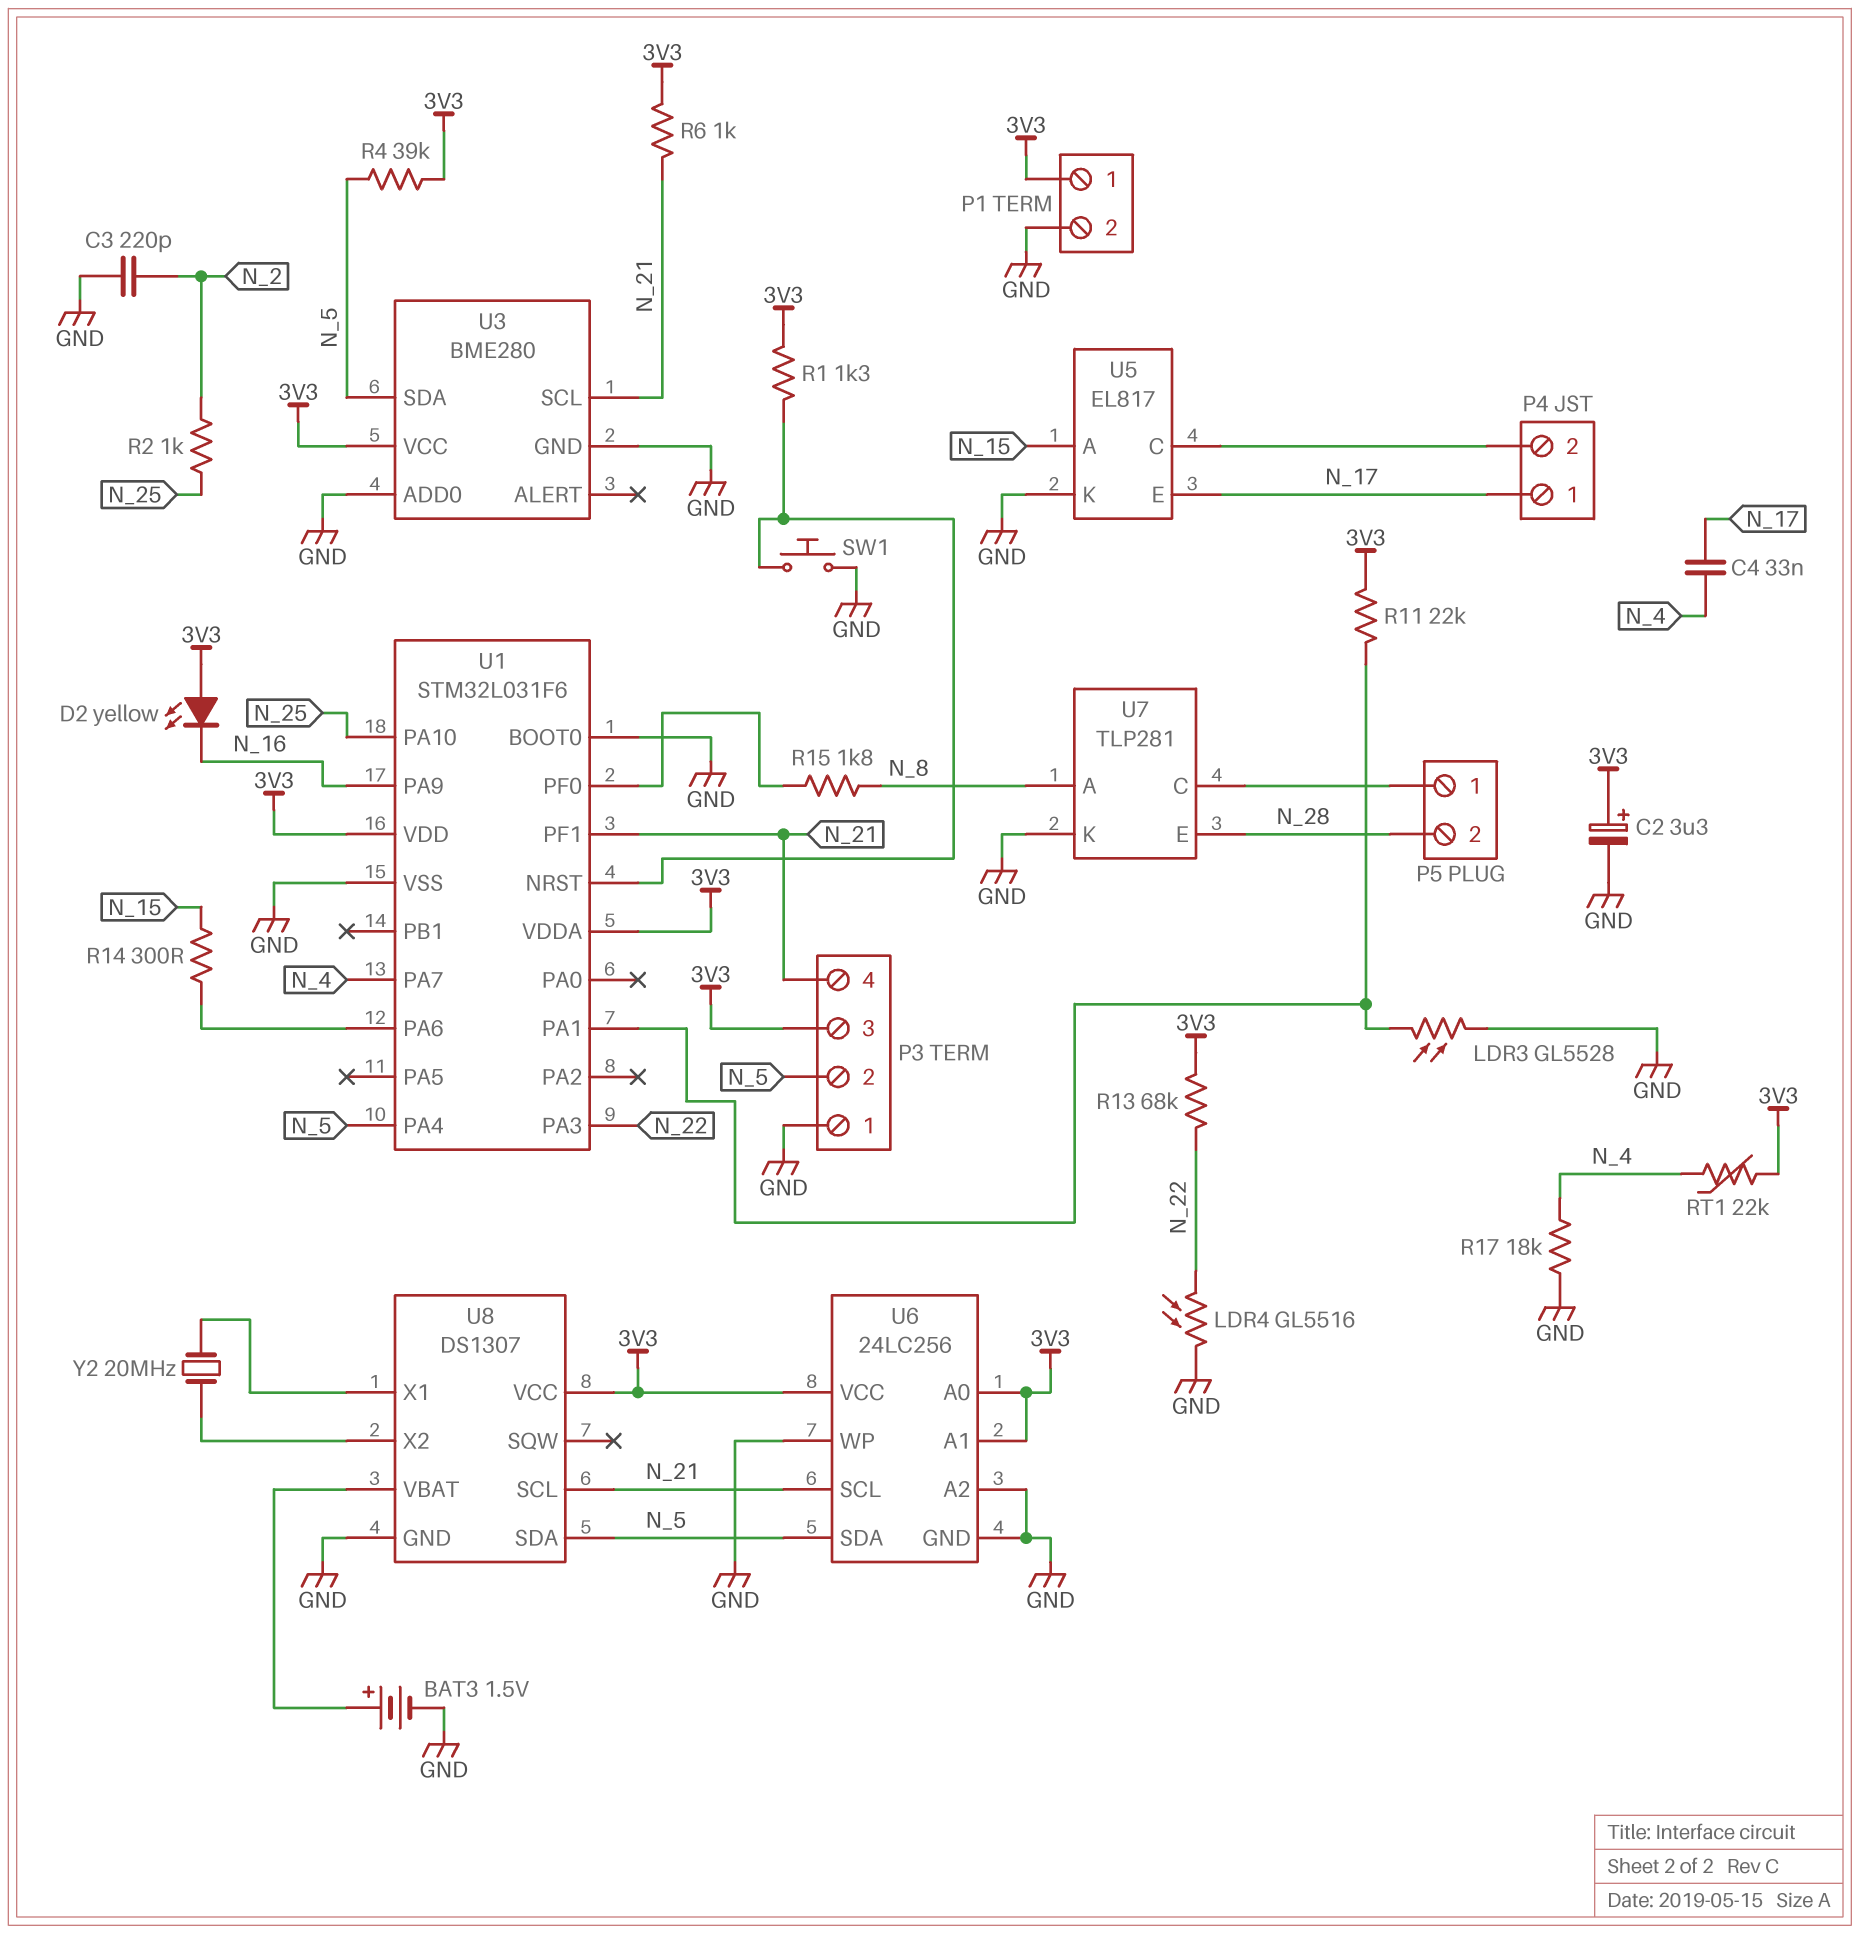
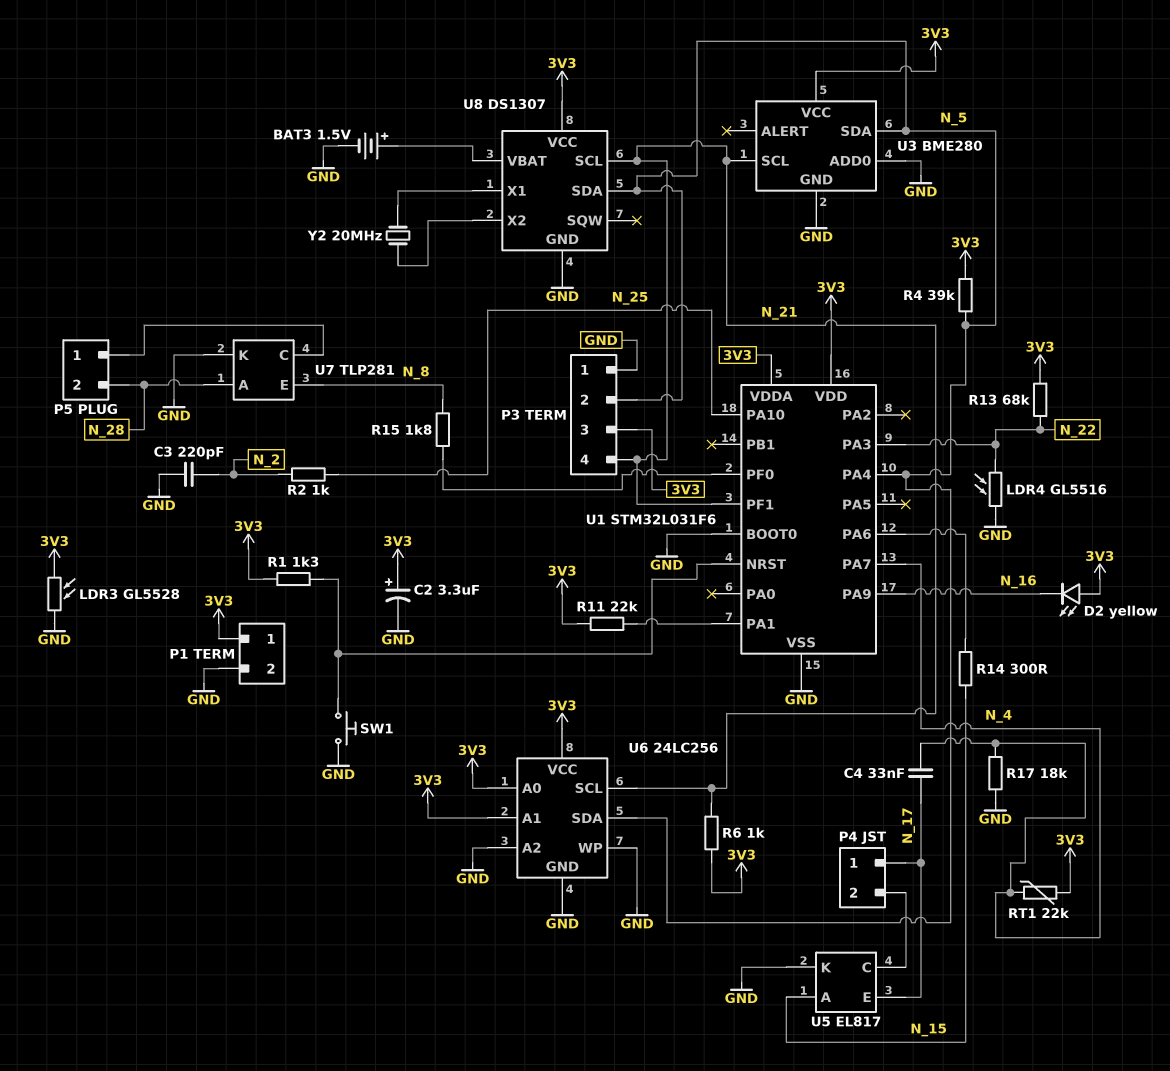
LDR3: GL5528 (GND, U1/PA1) -> GL5528 (3V3, GND)
U7 pin A: N_8 -> N_28
U7 pin E: N_28 -> N_8

